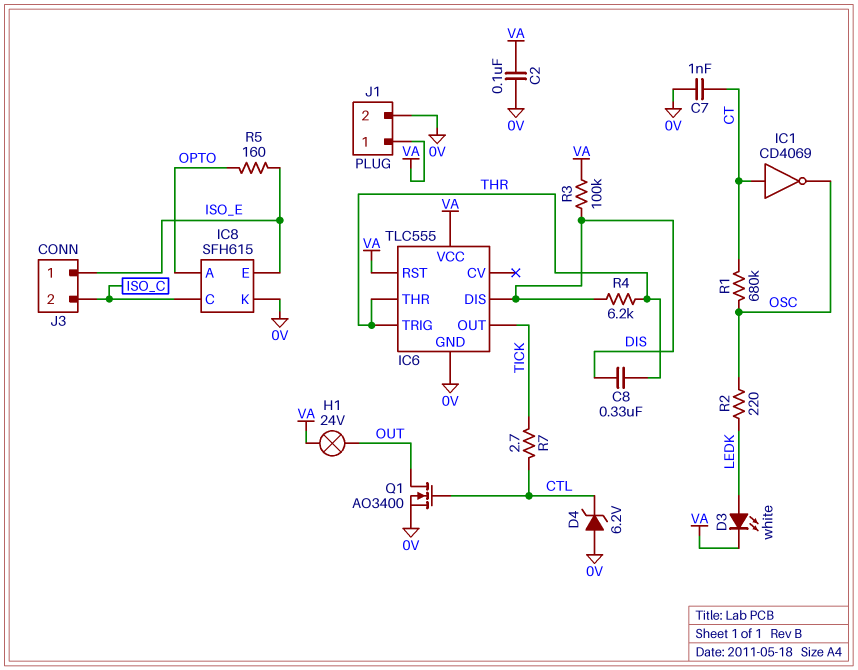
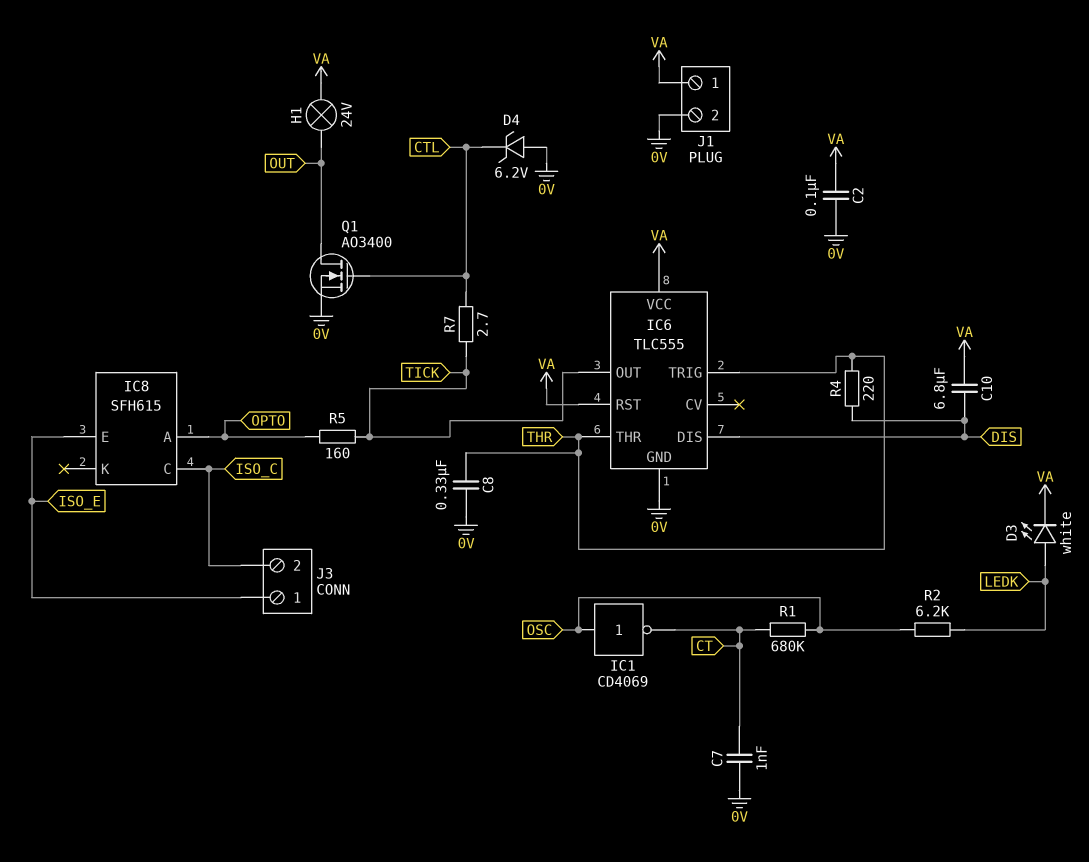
C8: 330nF (DIS, THR) -> 330nF (0V, THR)
C10: none -> 6.8uF (DIS, VA)
IC1: NOT CD4069 (in CT, out OSC) -> NOT CD4069 (in OSC, out CT)
IC8 pin K: 0V -> none
R2: 220 (LEDK, OSC) -> 6.2k (LEDK, OSC)
R3: 100k (DIS, VA) -> none
R4: 6.2k (DIS, THR) -> 220 (DIS, THR)
R5: 160 (ISO_E, OPTO) -> 160 (OPTO, TICK)

